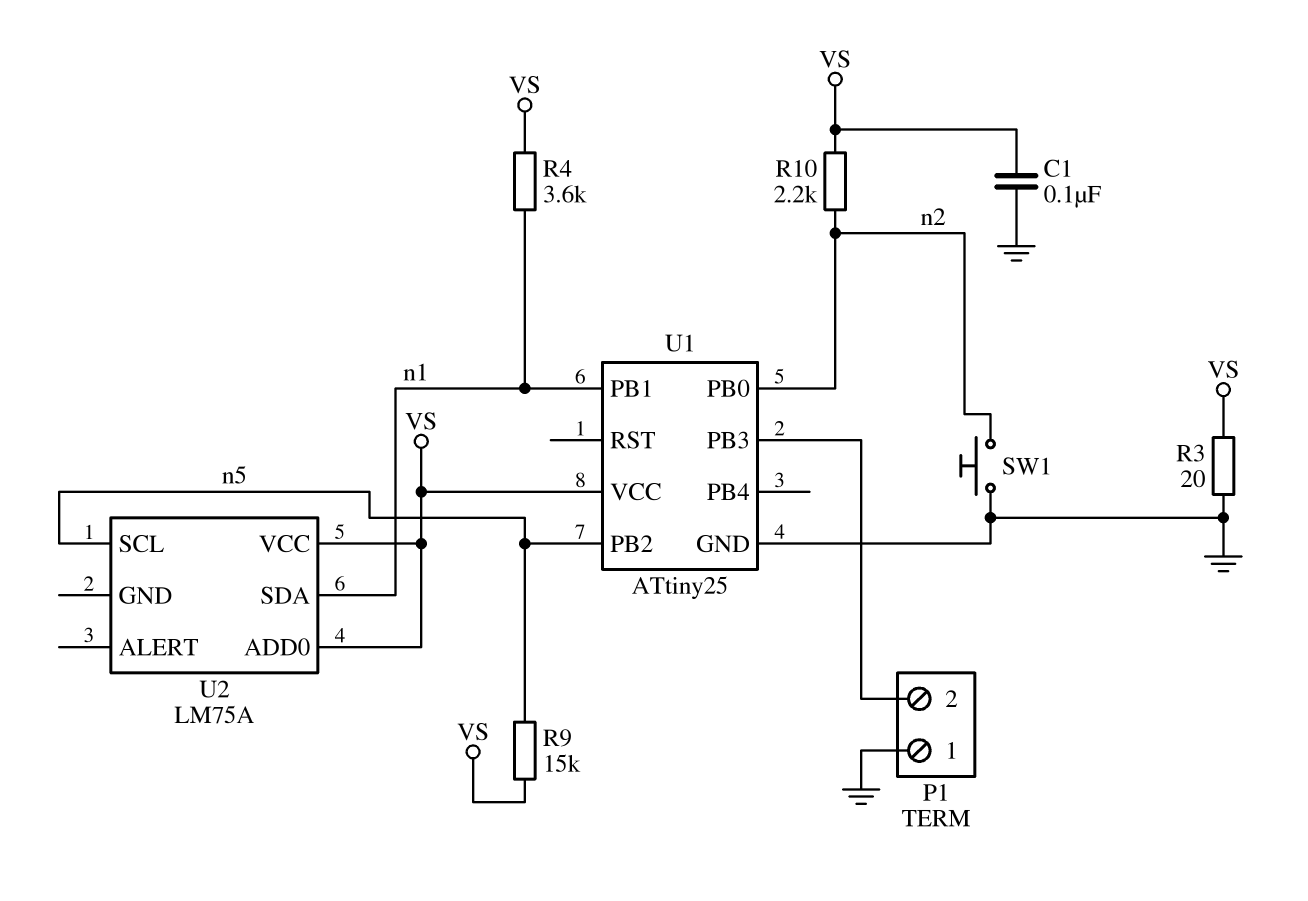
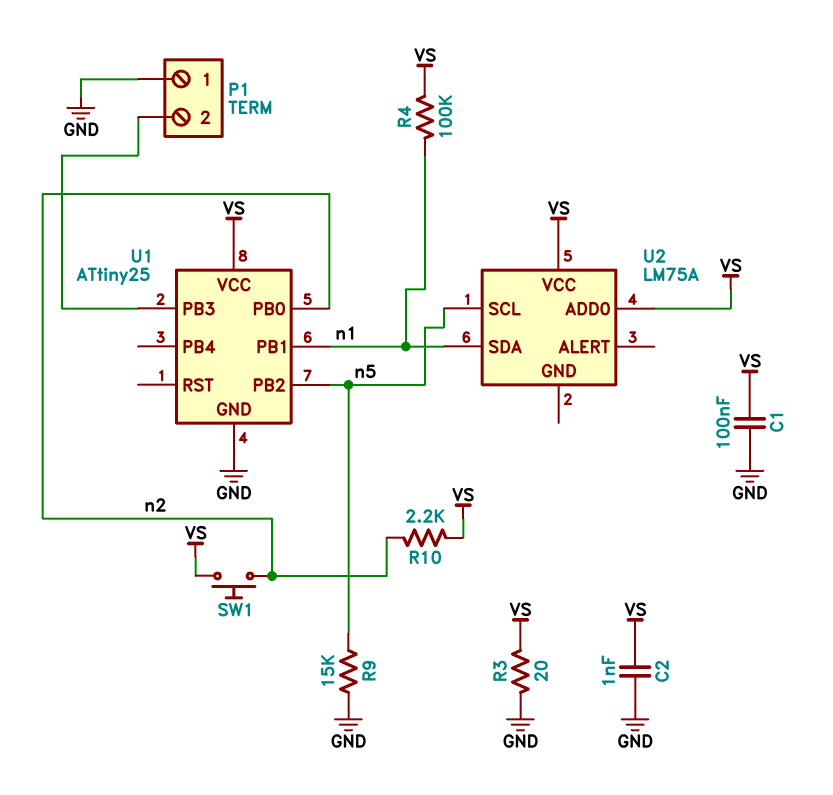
C2: none -> 1nF (GND, VS)
R4: 3.6k (VS, n1) -> 100k (VS, n1)
R9: 15k (VS, n5) -> 15k (GND, n5)
SW1: button (GND, n2) -> button (VS, n2)

